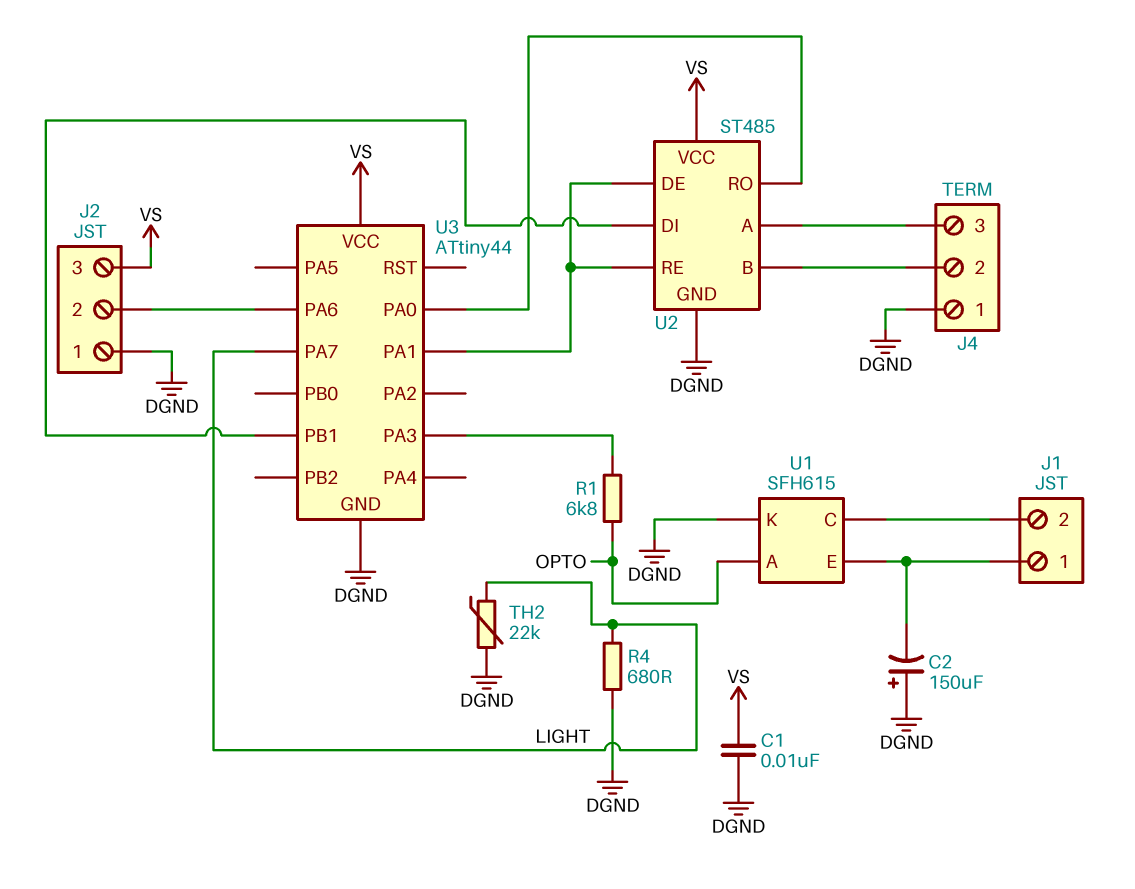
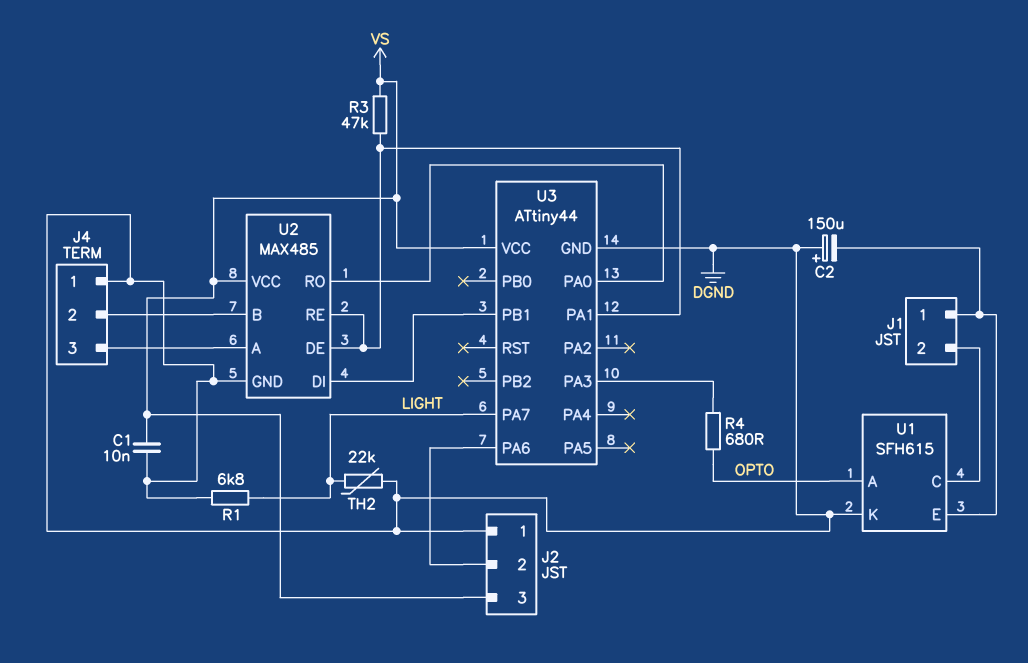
R1: 6.8k (OPTO, U3/PA3) -> 6.8k (DGND, LIGHT)
R3: none -> 47k (U2/DE, VS)
R4: 680 (DGND, LIGHT) -> 680 (OPTO, U3/PA3)
U2: ST485 -> MAX485

